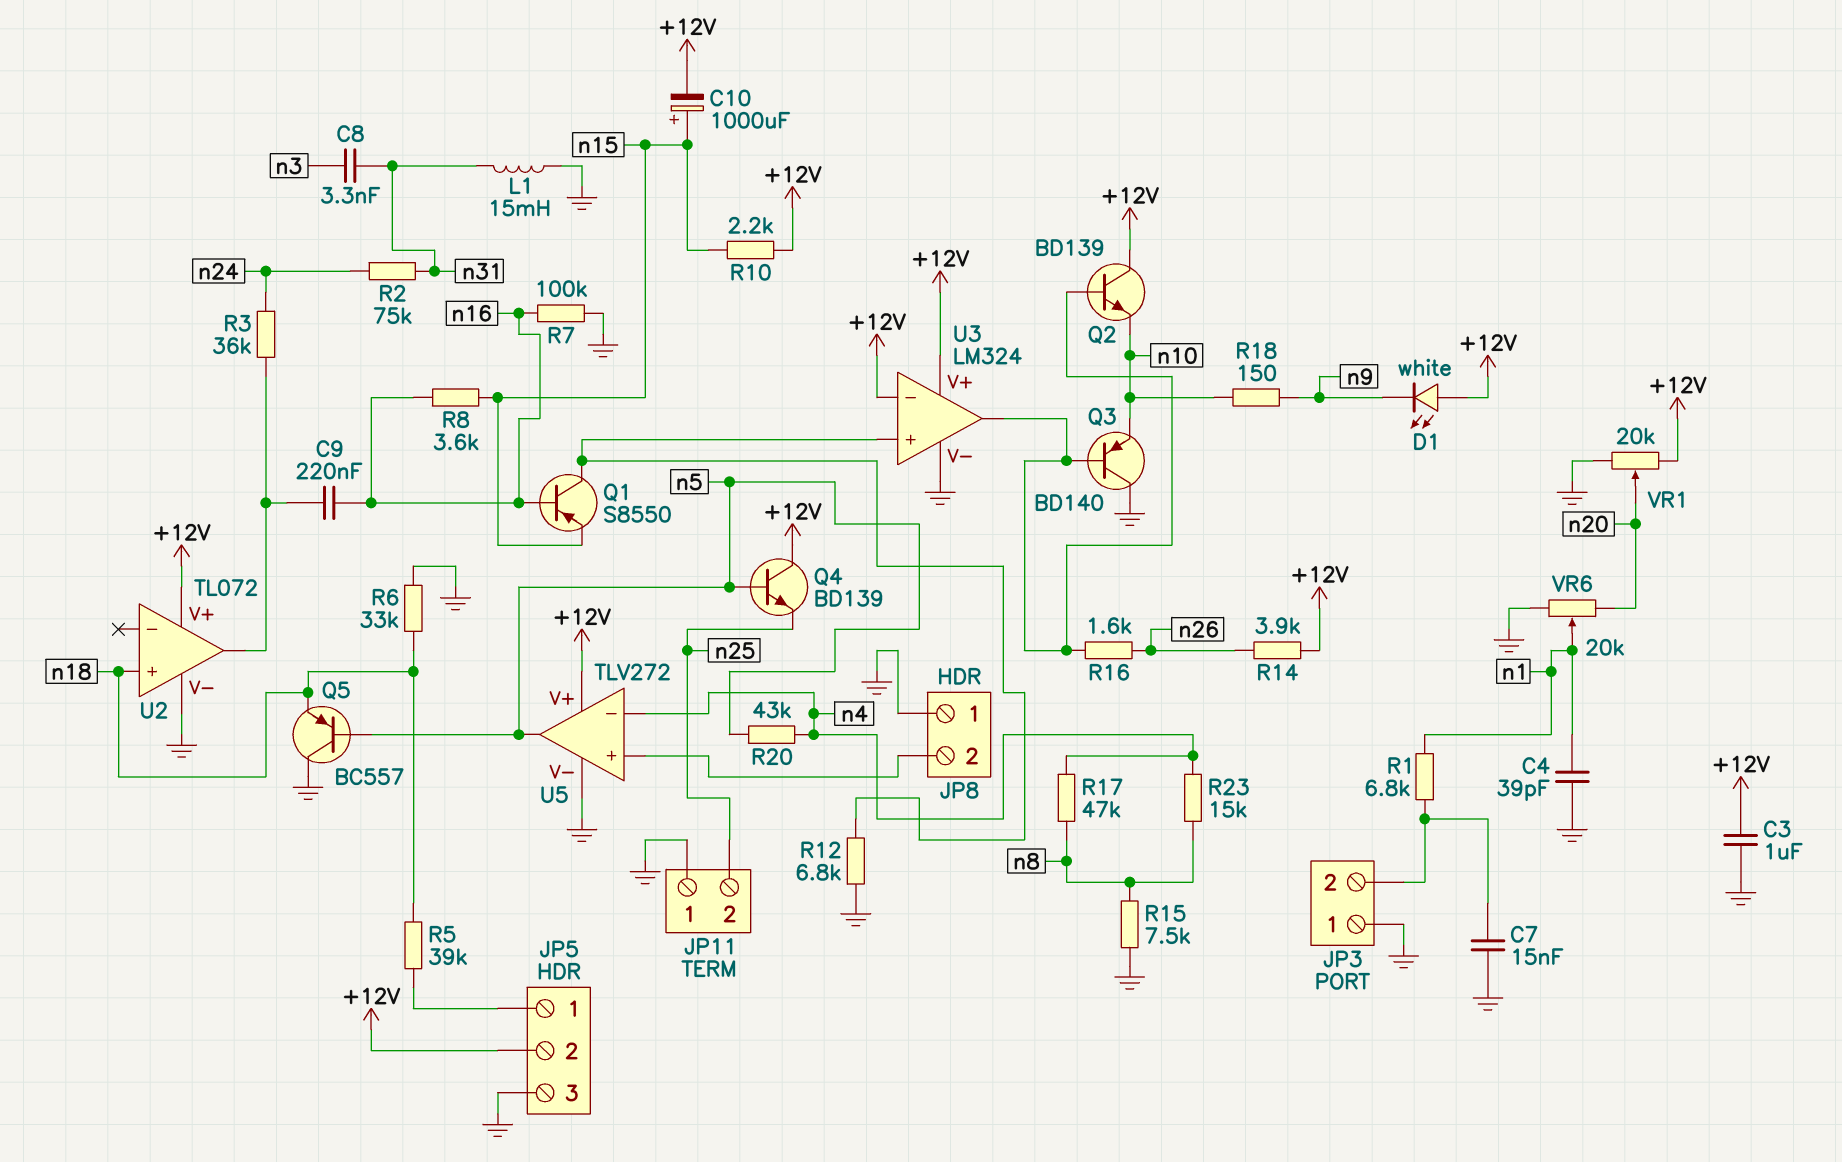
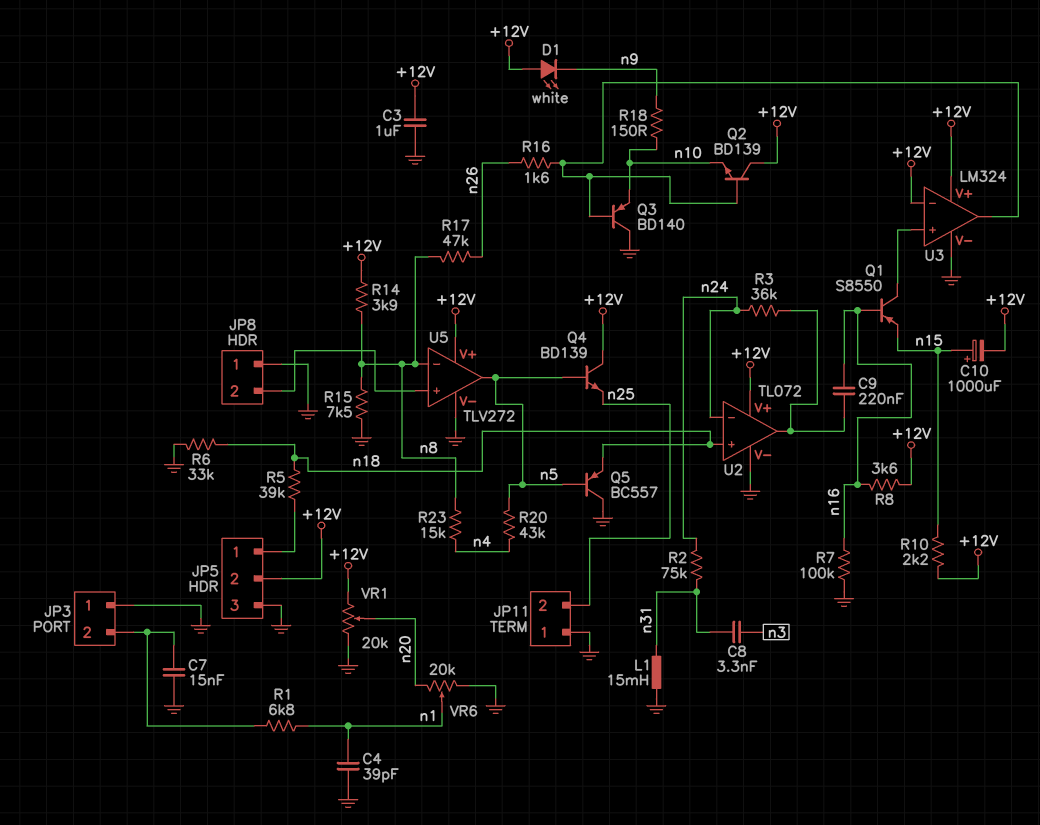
R8: 3.6k (n15, n16) -> 3.6k (+12V, n16)
R12: 6.8k (GND, U3/in+) -> none
R14: 3.9k (+12V, n26) -> 3.9k (+12V, n8)
R17: 47k (n4, n8) -> 47k (n8, n26)
U2 pin in-: none -> n24
U5 pin in-: n4 -> n8

